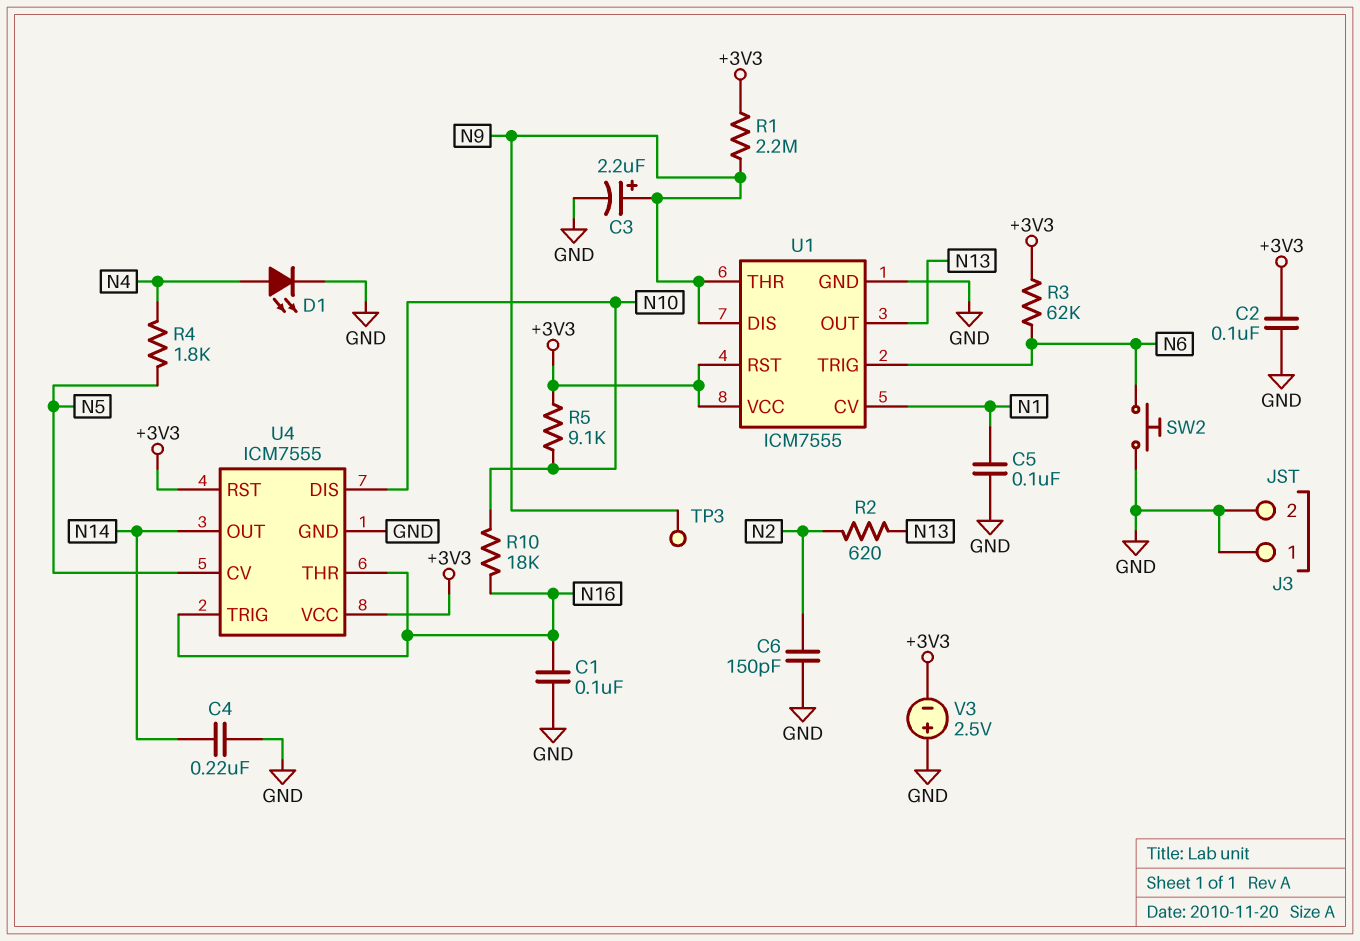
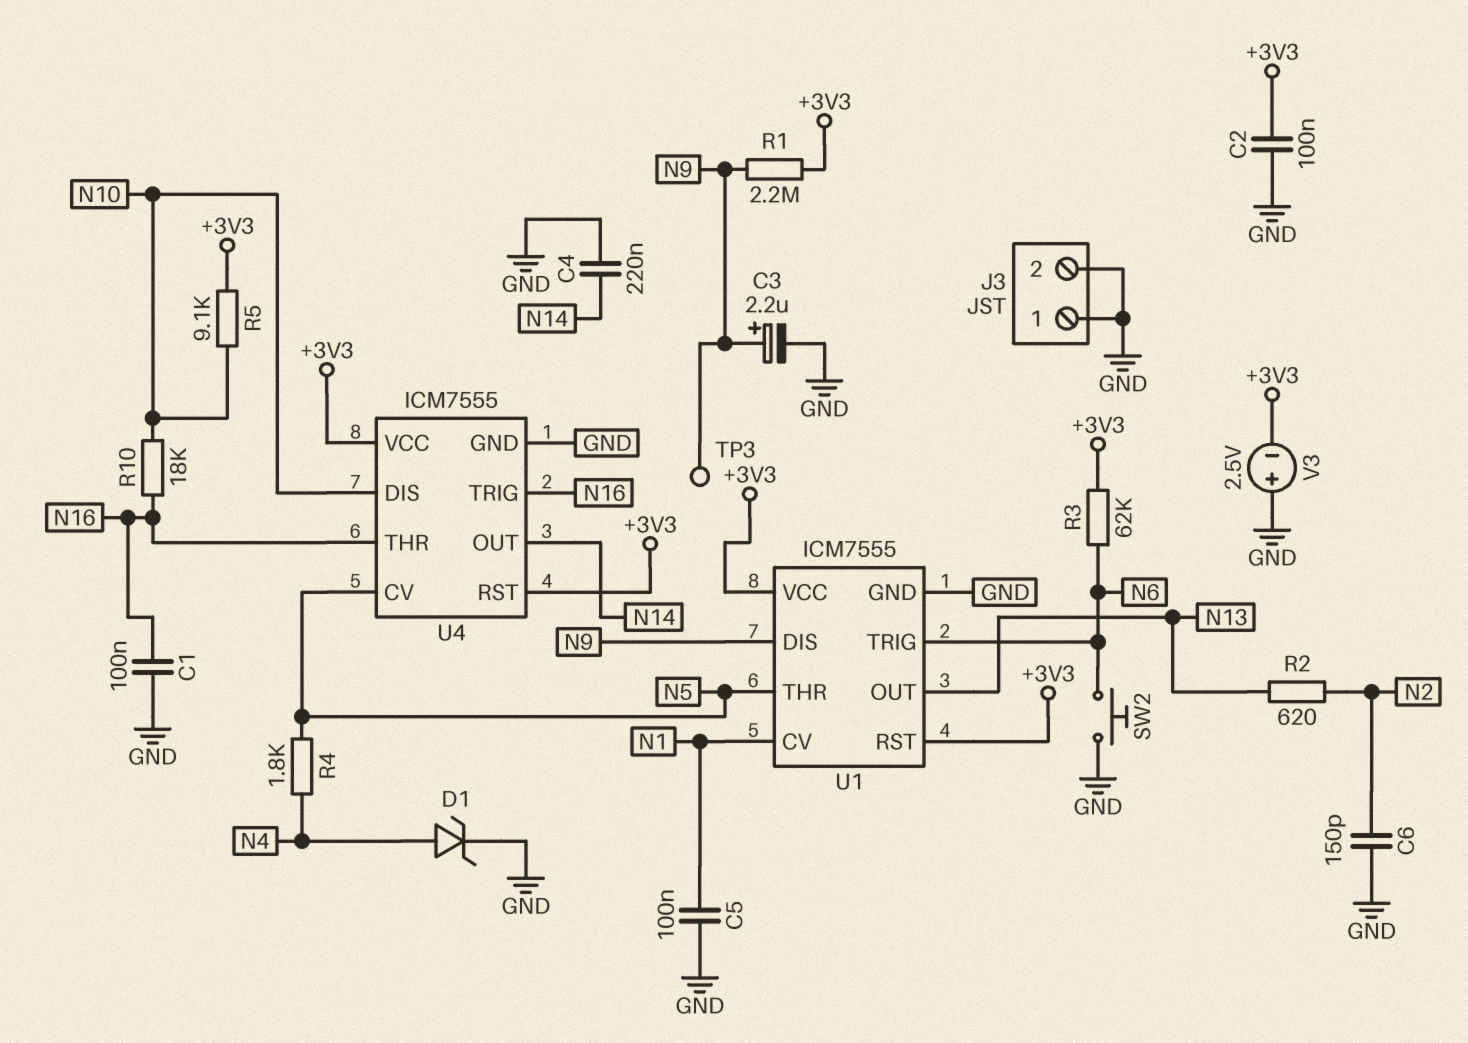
D1: LED (A N4, K GND) -> zener (A N4, K GND)
U1 pin THR: N9 -> N5

